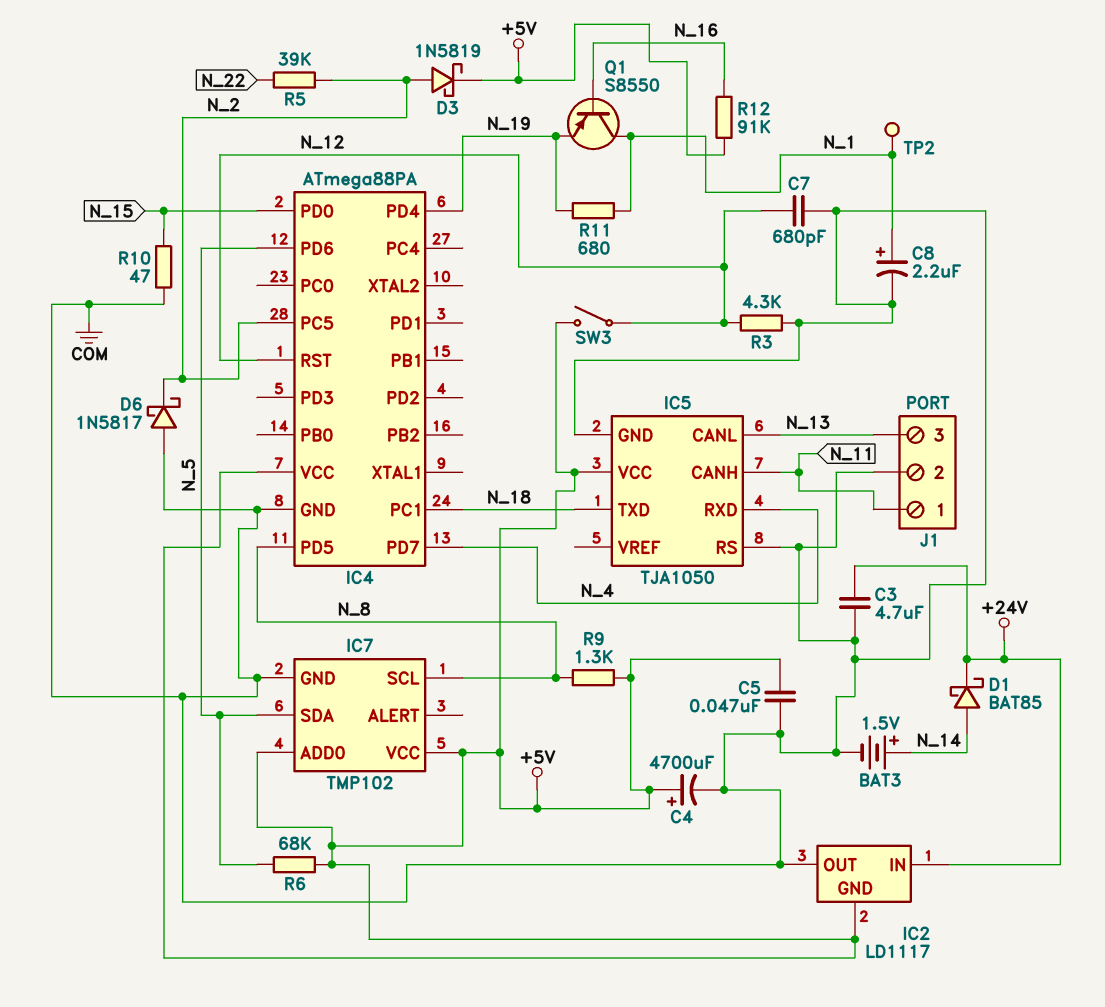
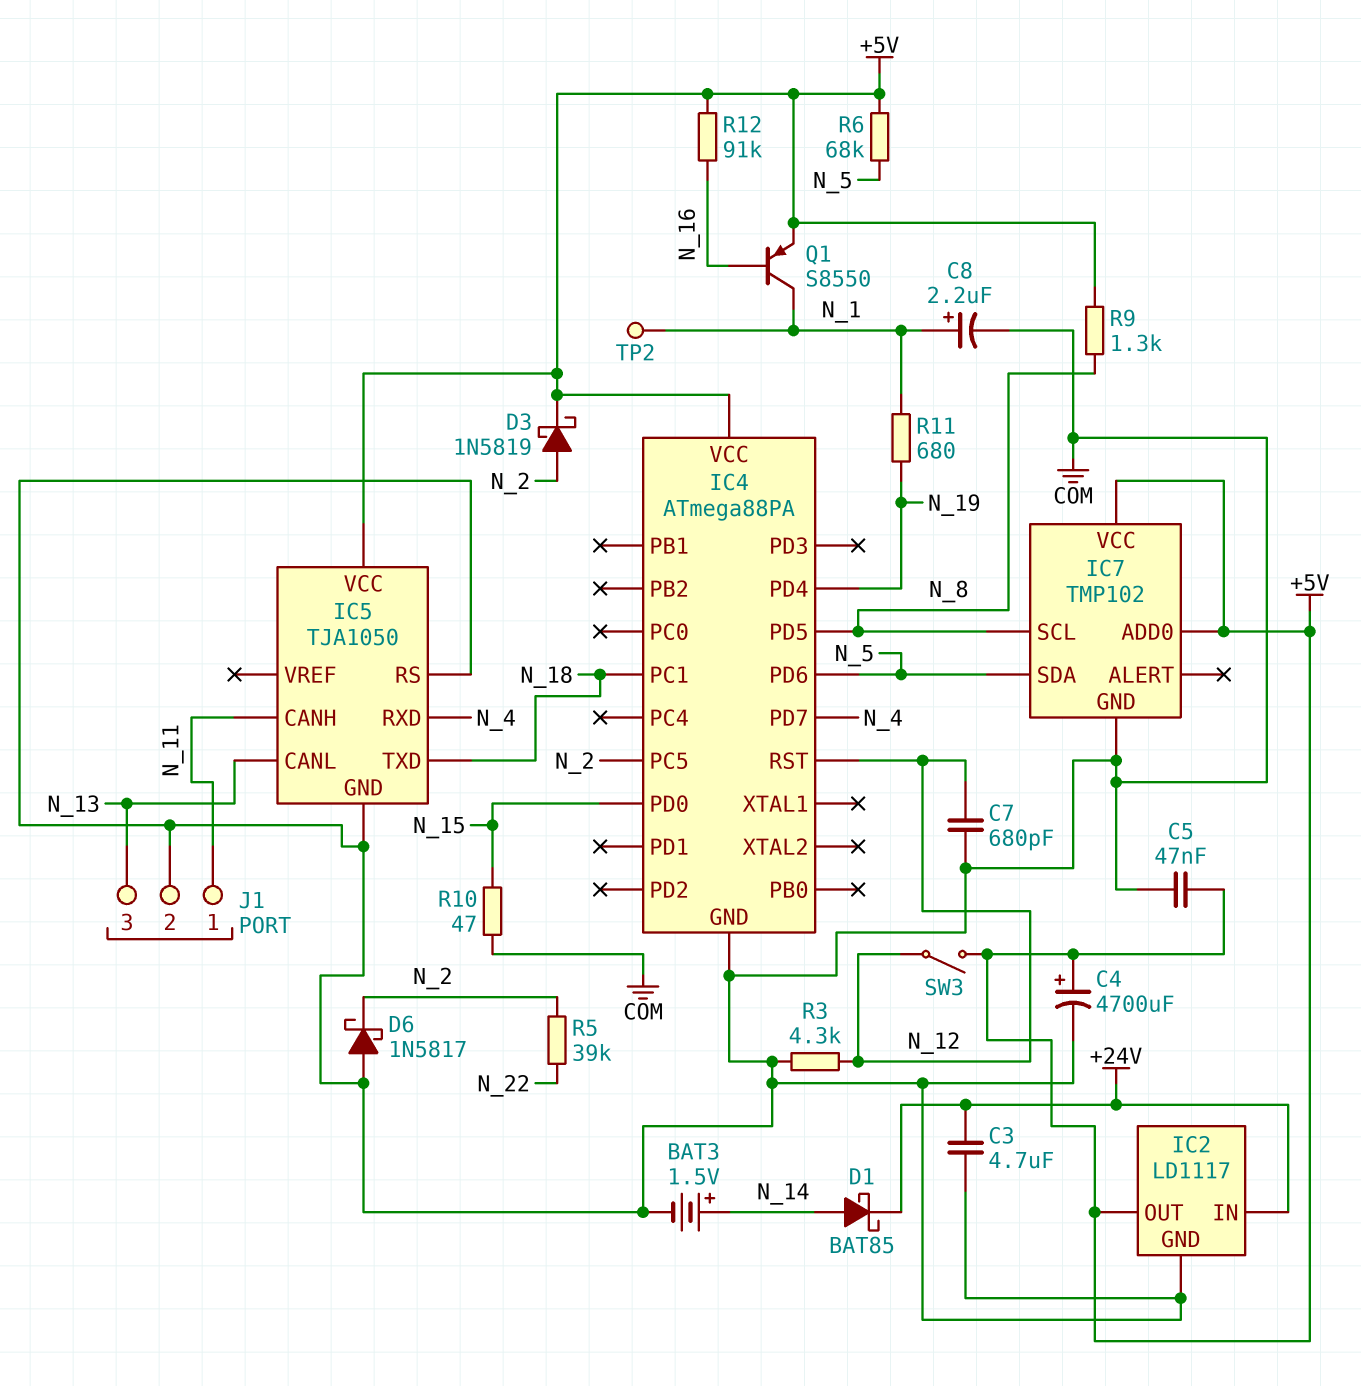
IC2 pin GND: +5V -> COM
IC2 pin OUT: COM -> +5V
Q1: PNP S8550 (B N_16, C N_1, E N_19) -> PNP S8550 (B N_16, C N_1, E +5V)

